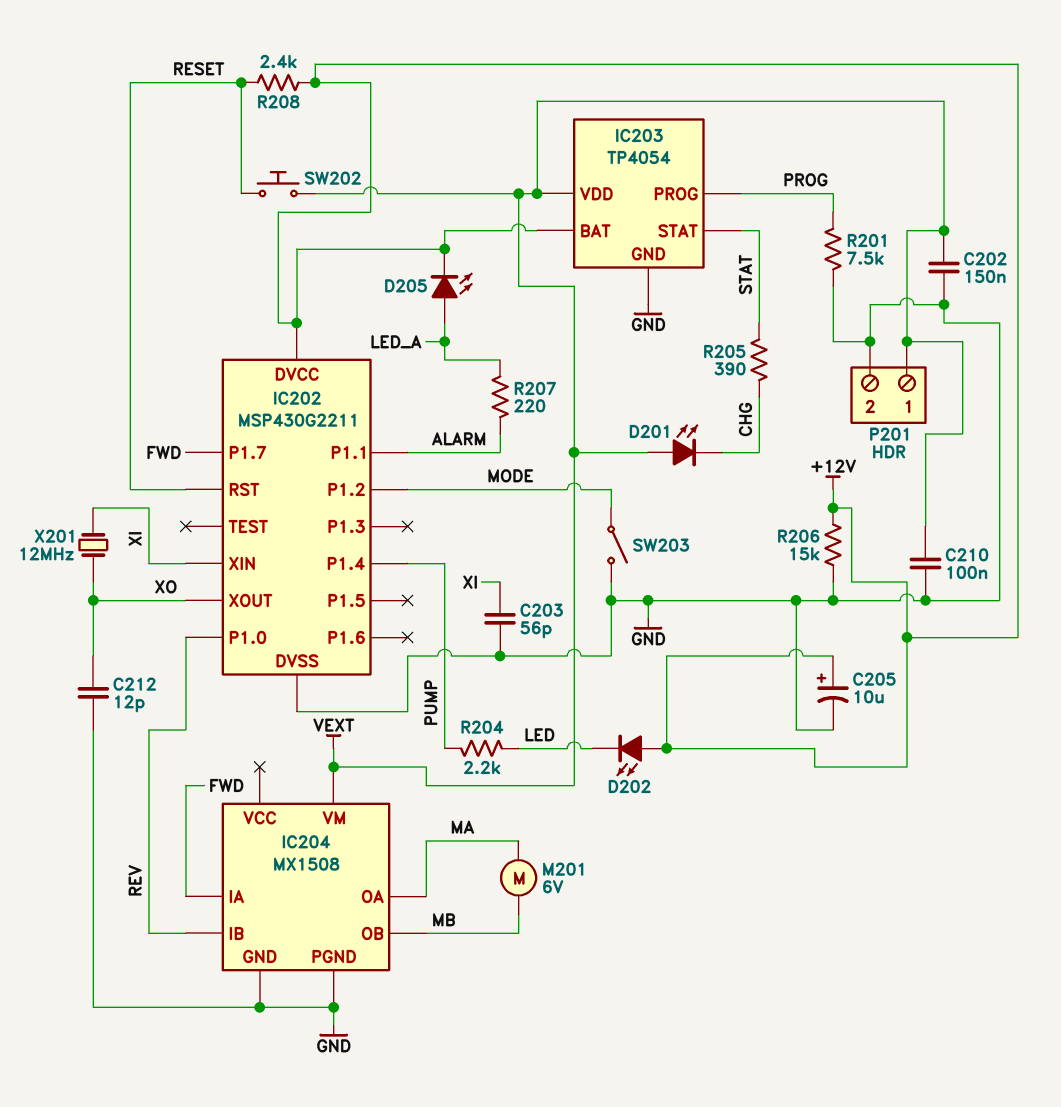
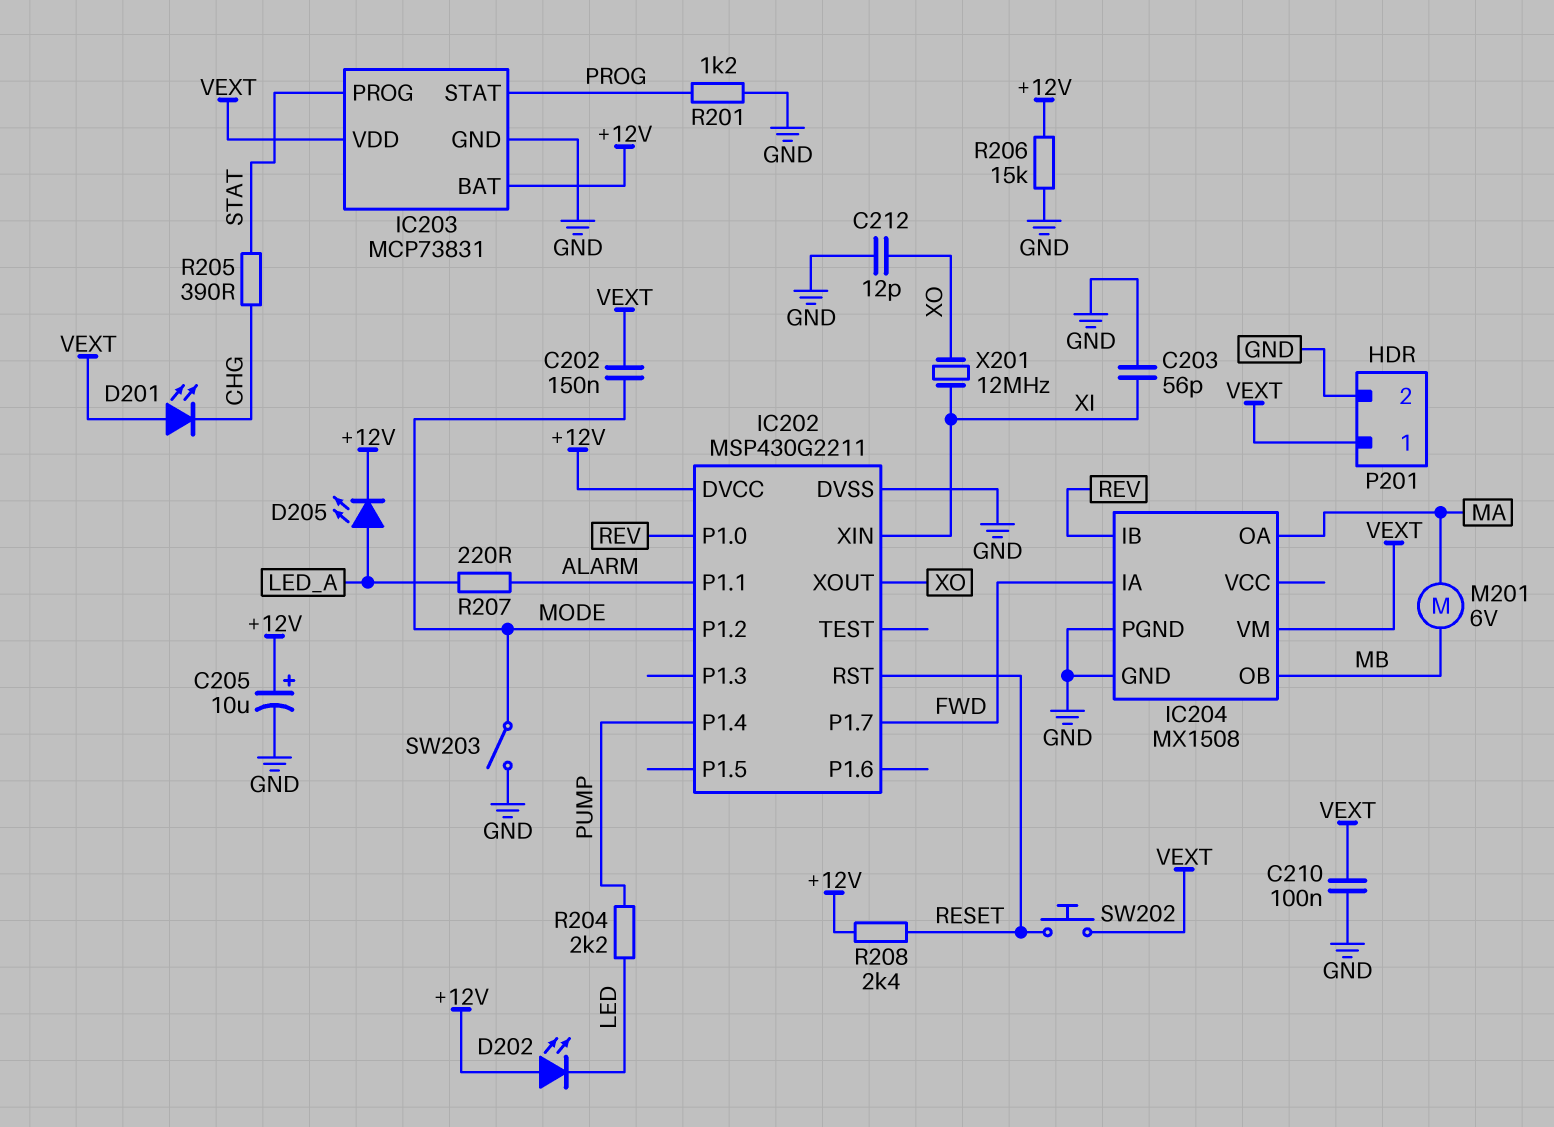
C202: 150nF (GND, VEXT) -> 150nF (MODE, VEXT)
IC203: TP4054 -> MCP73831
IC203 pin PROG: PROG -> STAT
IC203 pin STAT: STAT -> PROG
R201: 7.5k (GND, PROG) -> 1.2k (GND, PROG)

